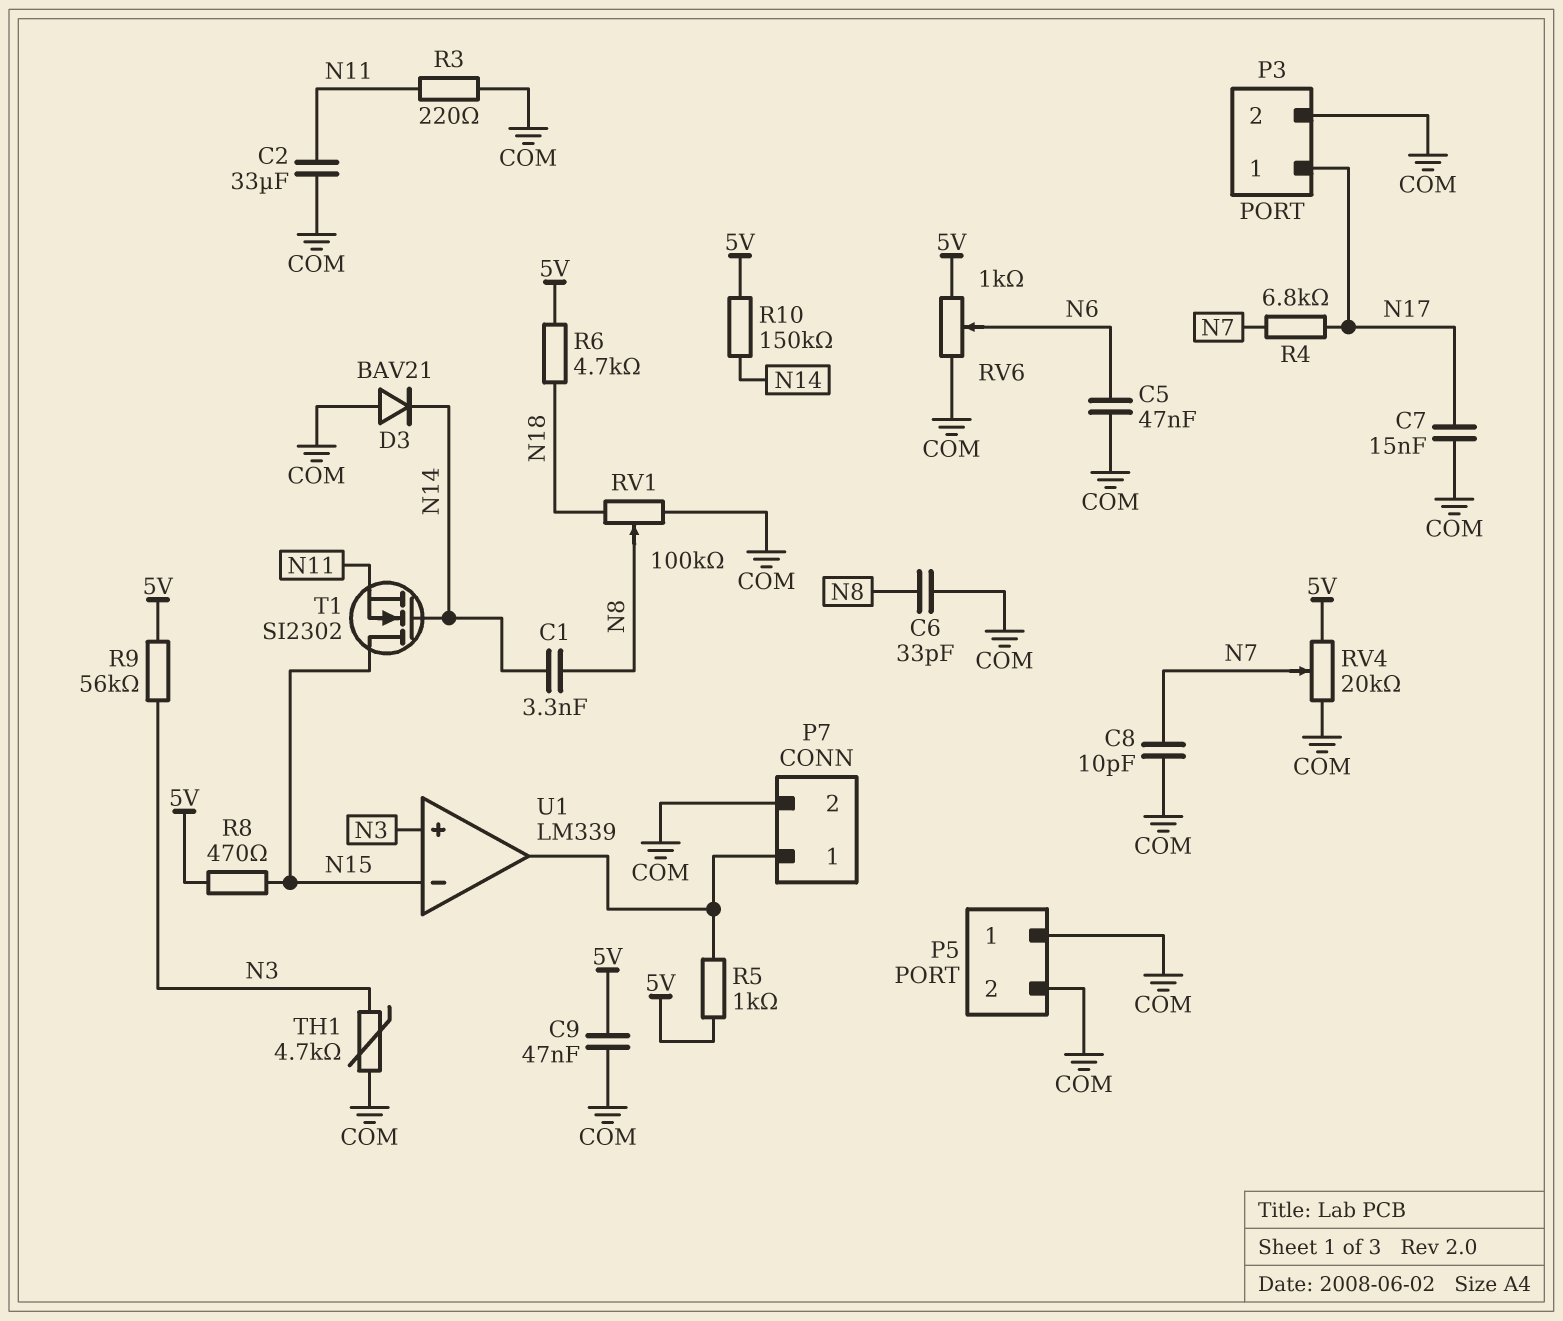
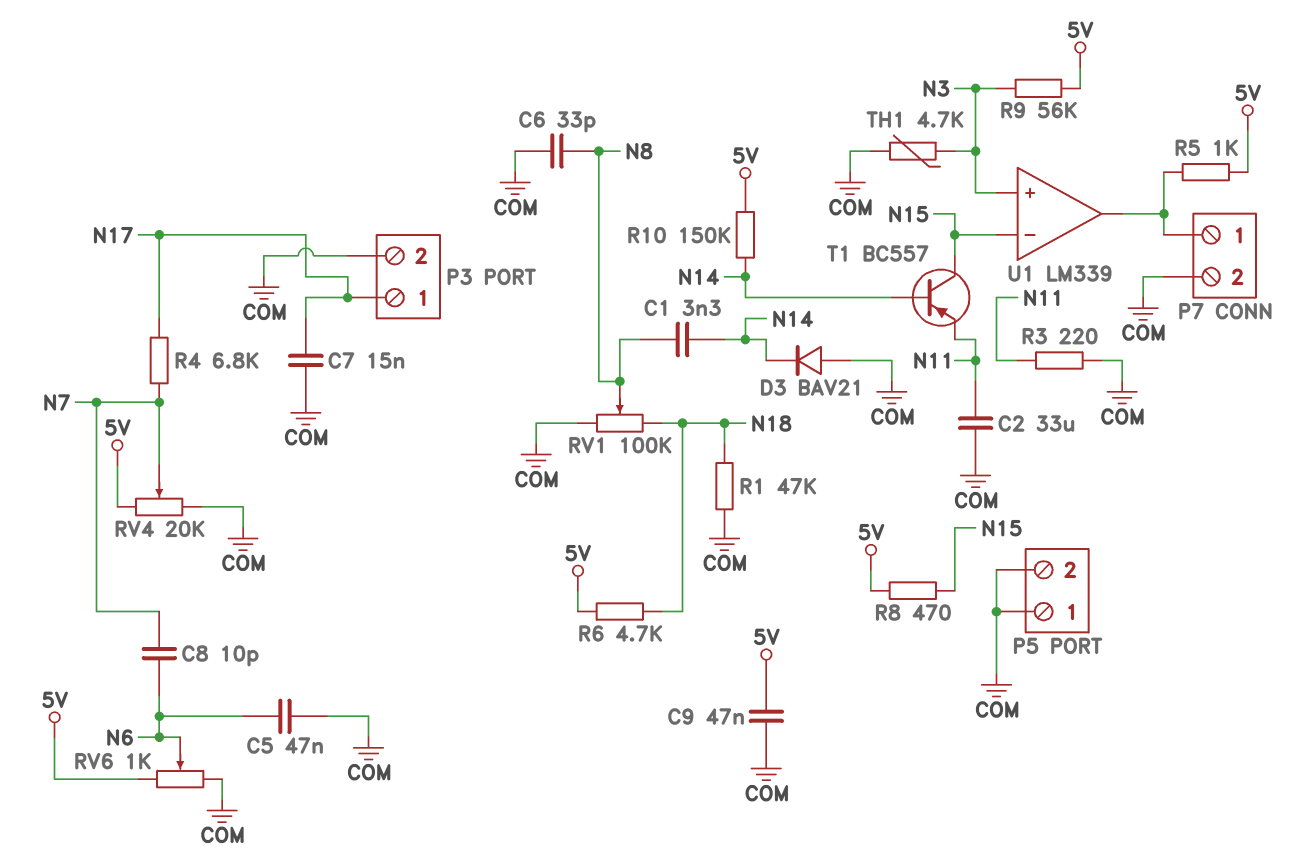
C8: 10pF (COM, N7) -> 10pF (N6, N7)
R1: none -> 47k (COM, N18)
T1: NMOS SI2302 (G N14, D N15, S N11) -> PNP BC557 (B N14, C N15, E N11)

